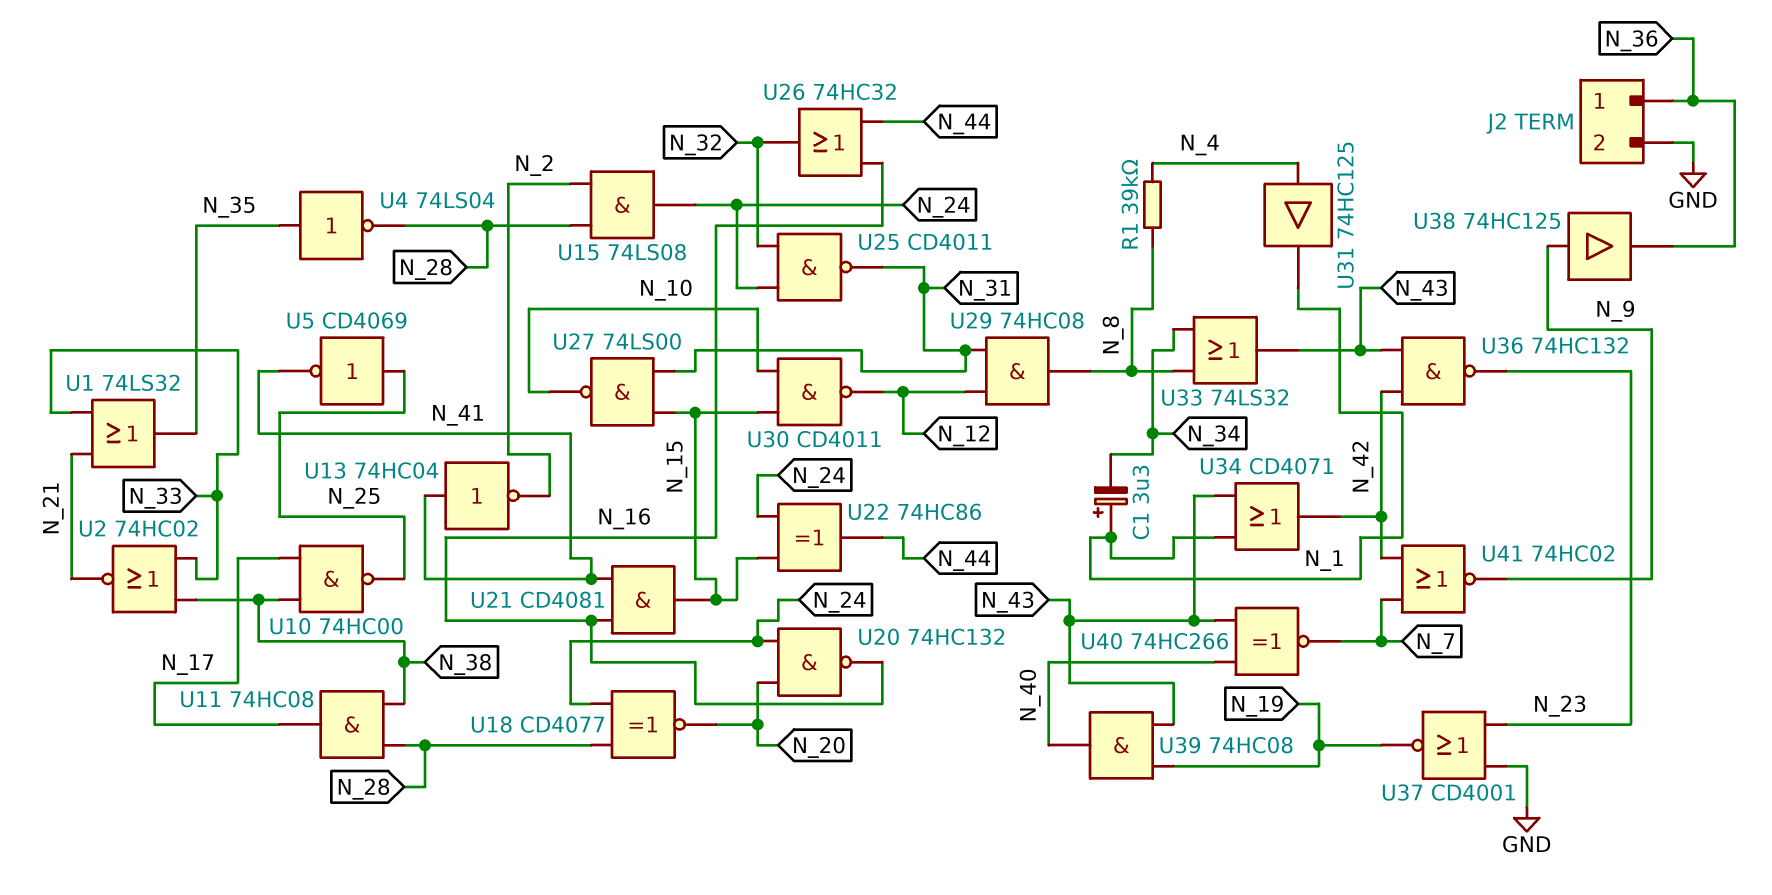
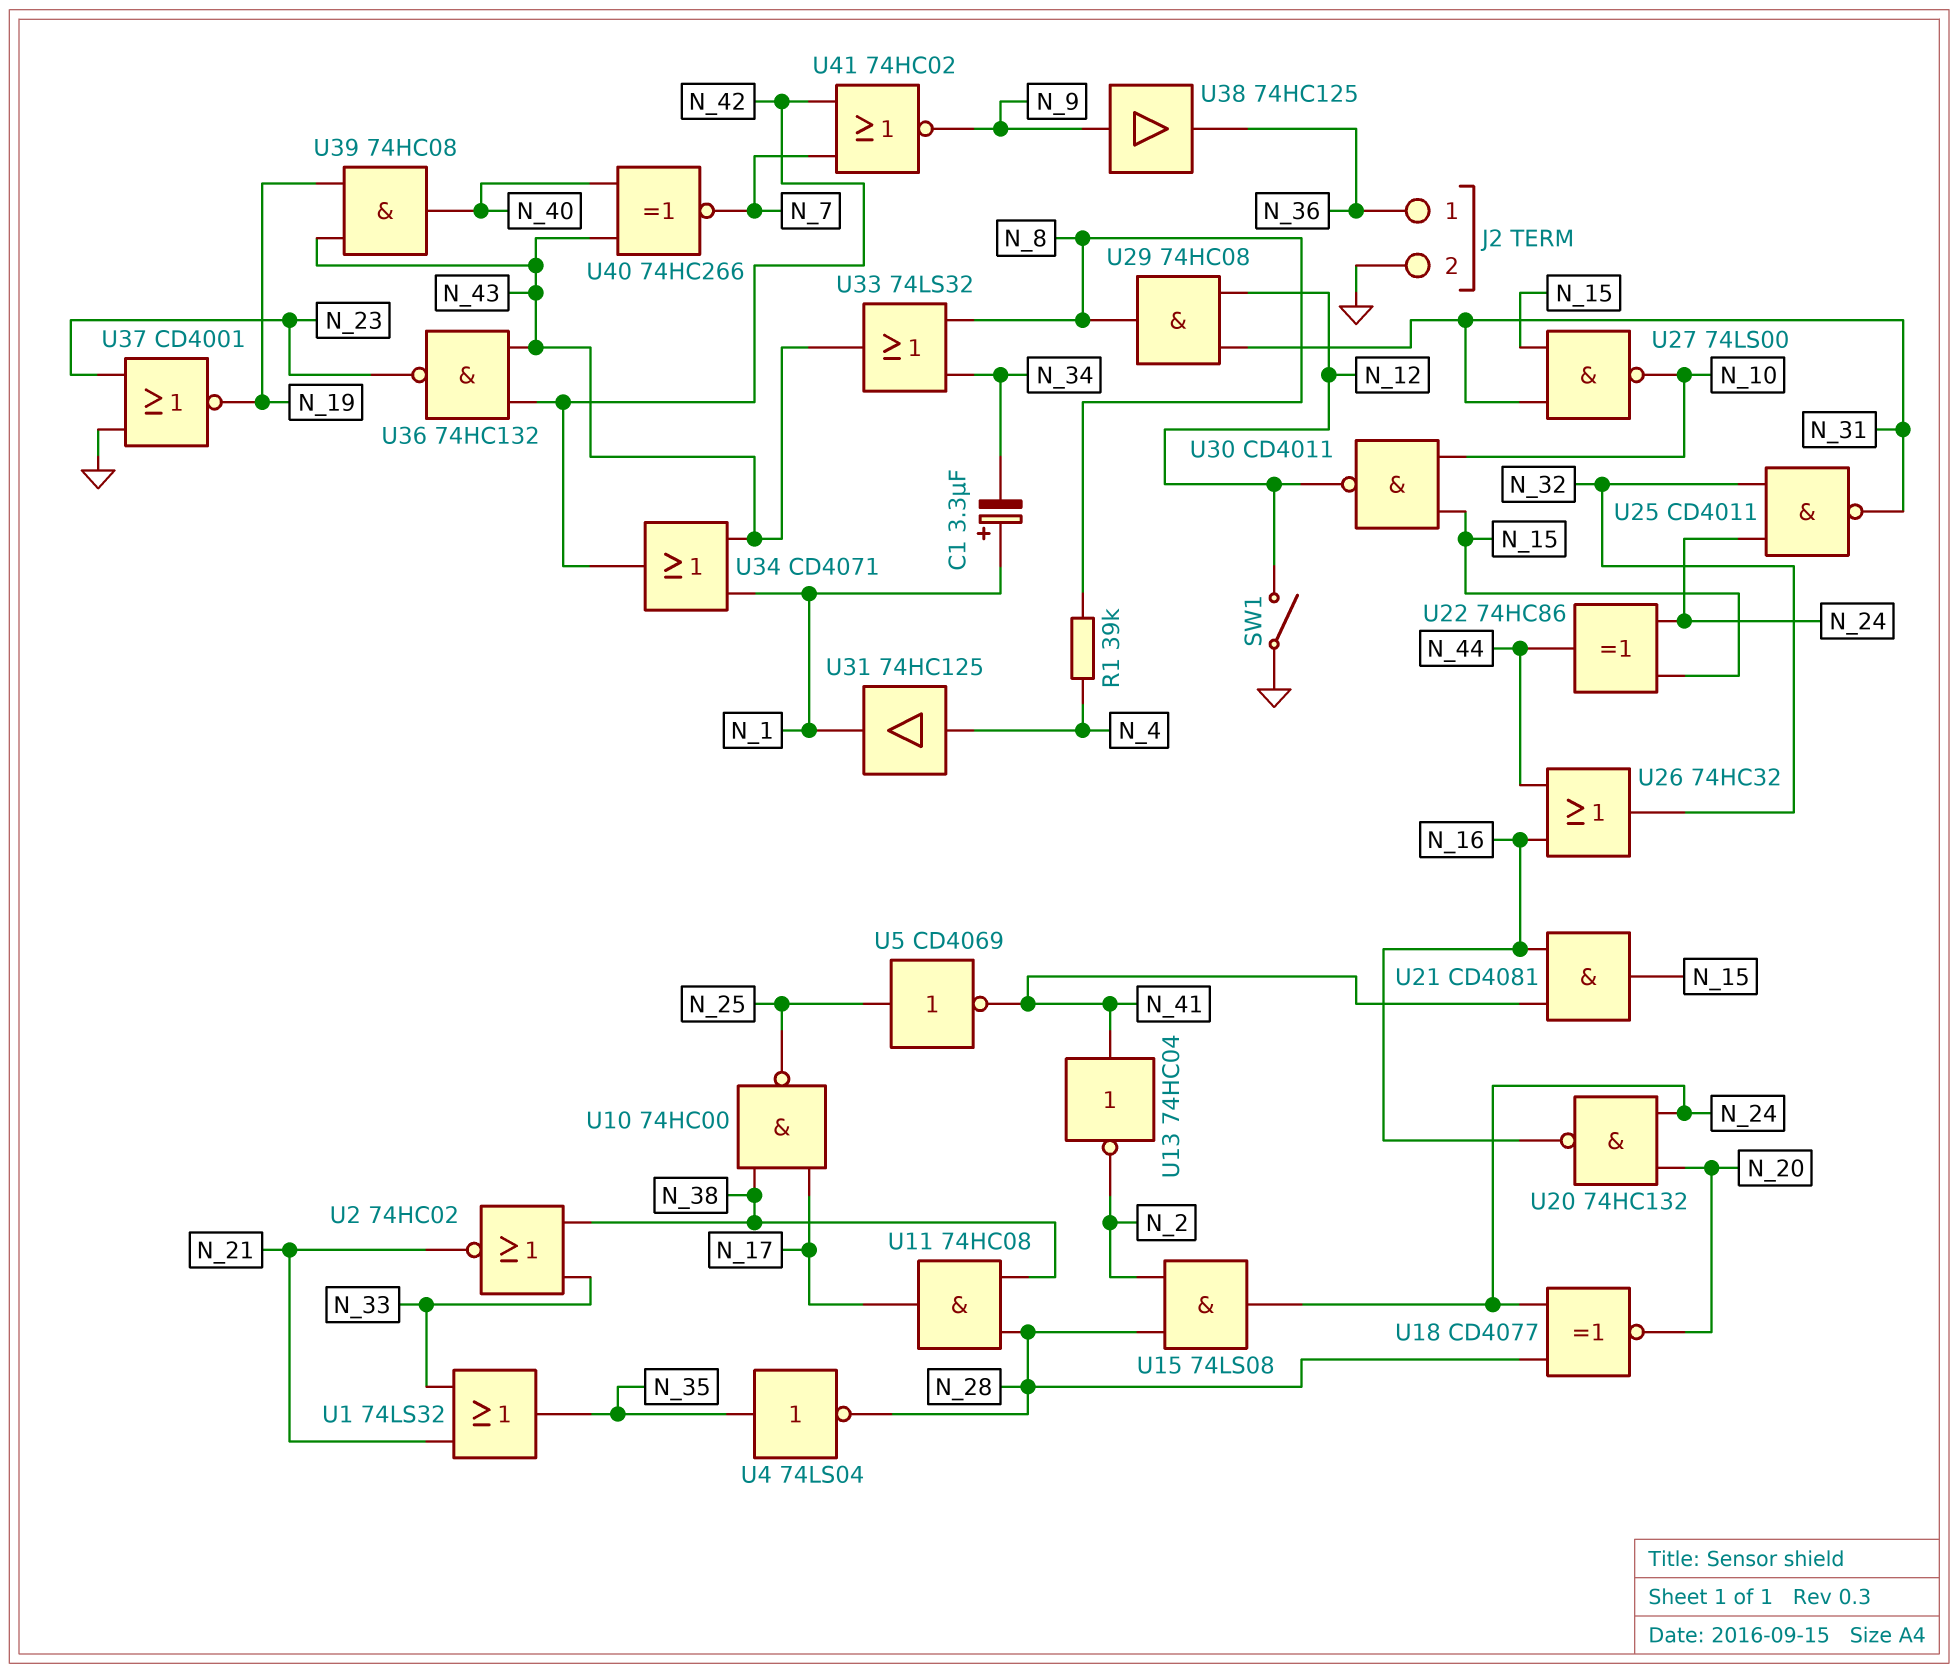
SW1: none -> switch (GND, N_12)

